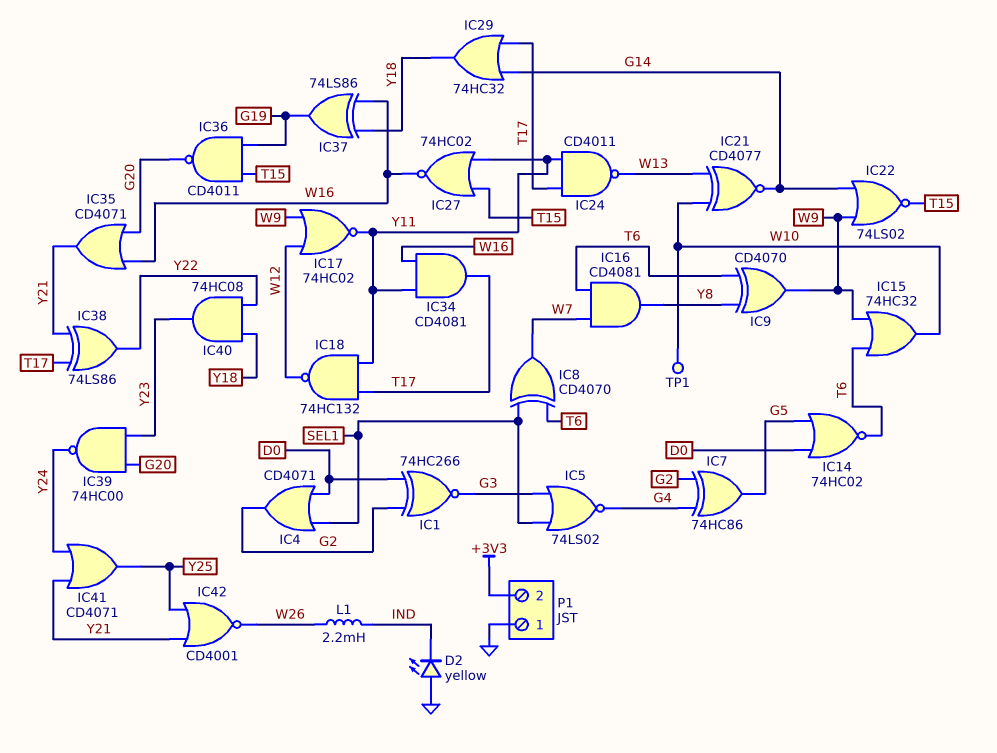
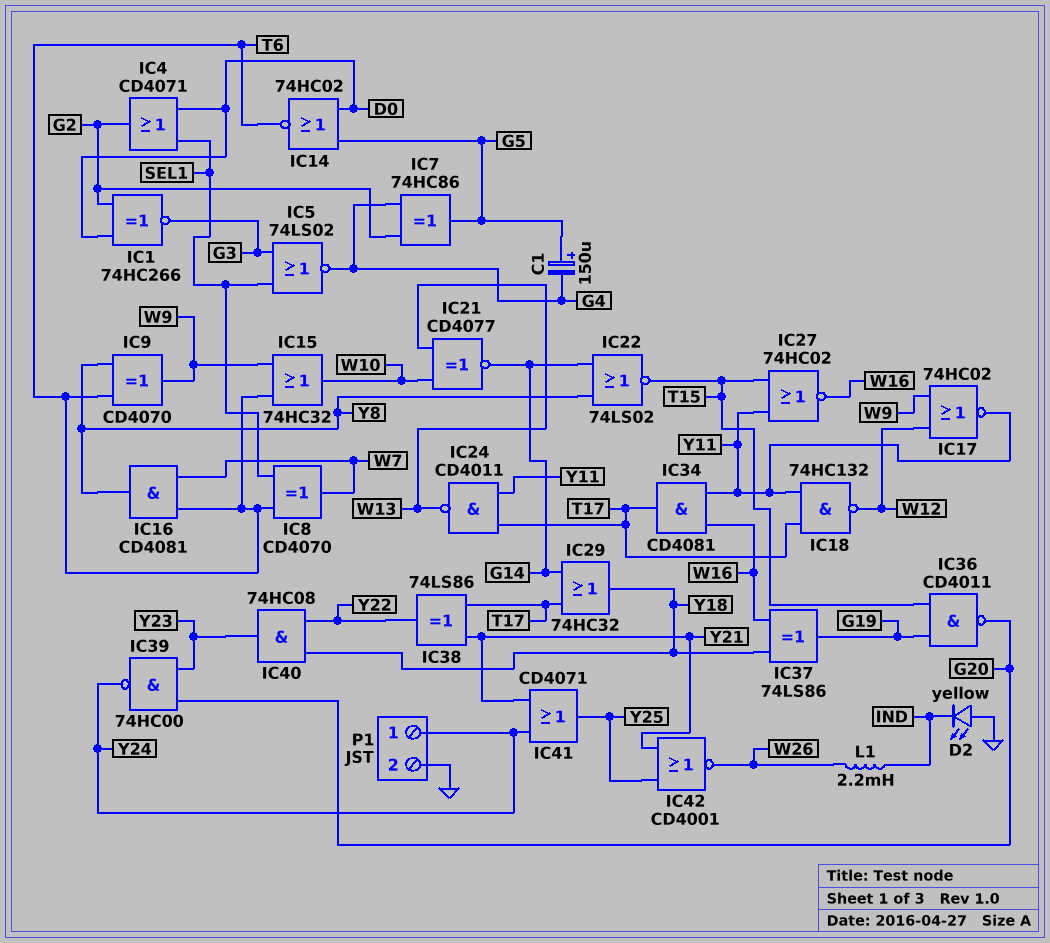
C1: none -> 150uF (plus G5, minus G4)
IC22: NOR 74LS02 (in G14, in W9, out T15) -> NOR 74LS02 (in G14, in Y8, out T15)
IC35: OR CD4071 (in G20, in W16, out Y21) -> none
P1 pin 1: GND -> Y24
P1 pin 2: +3V3 -> GND
TP1: test point (W10) -> none

